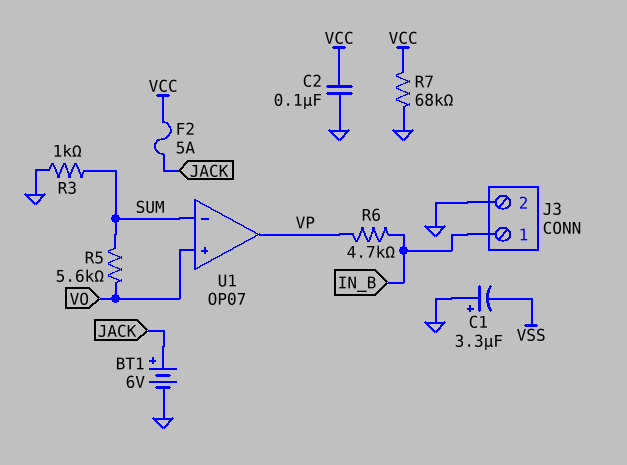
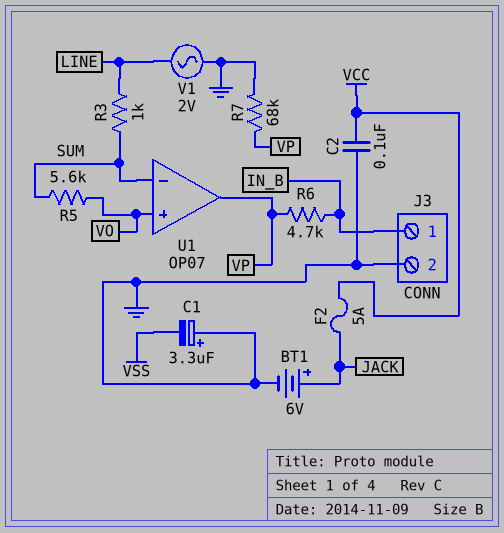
R3: 1k (GND, SUM) -> 1k (LINE, SUM)
R7: 68k (GND, VCC) -> 68k (GND, VP)
V1: none -> AC 2V (GND, LINE)

